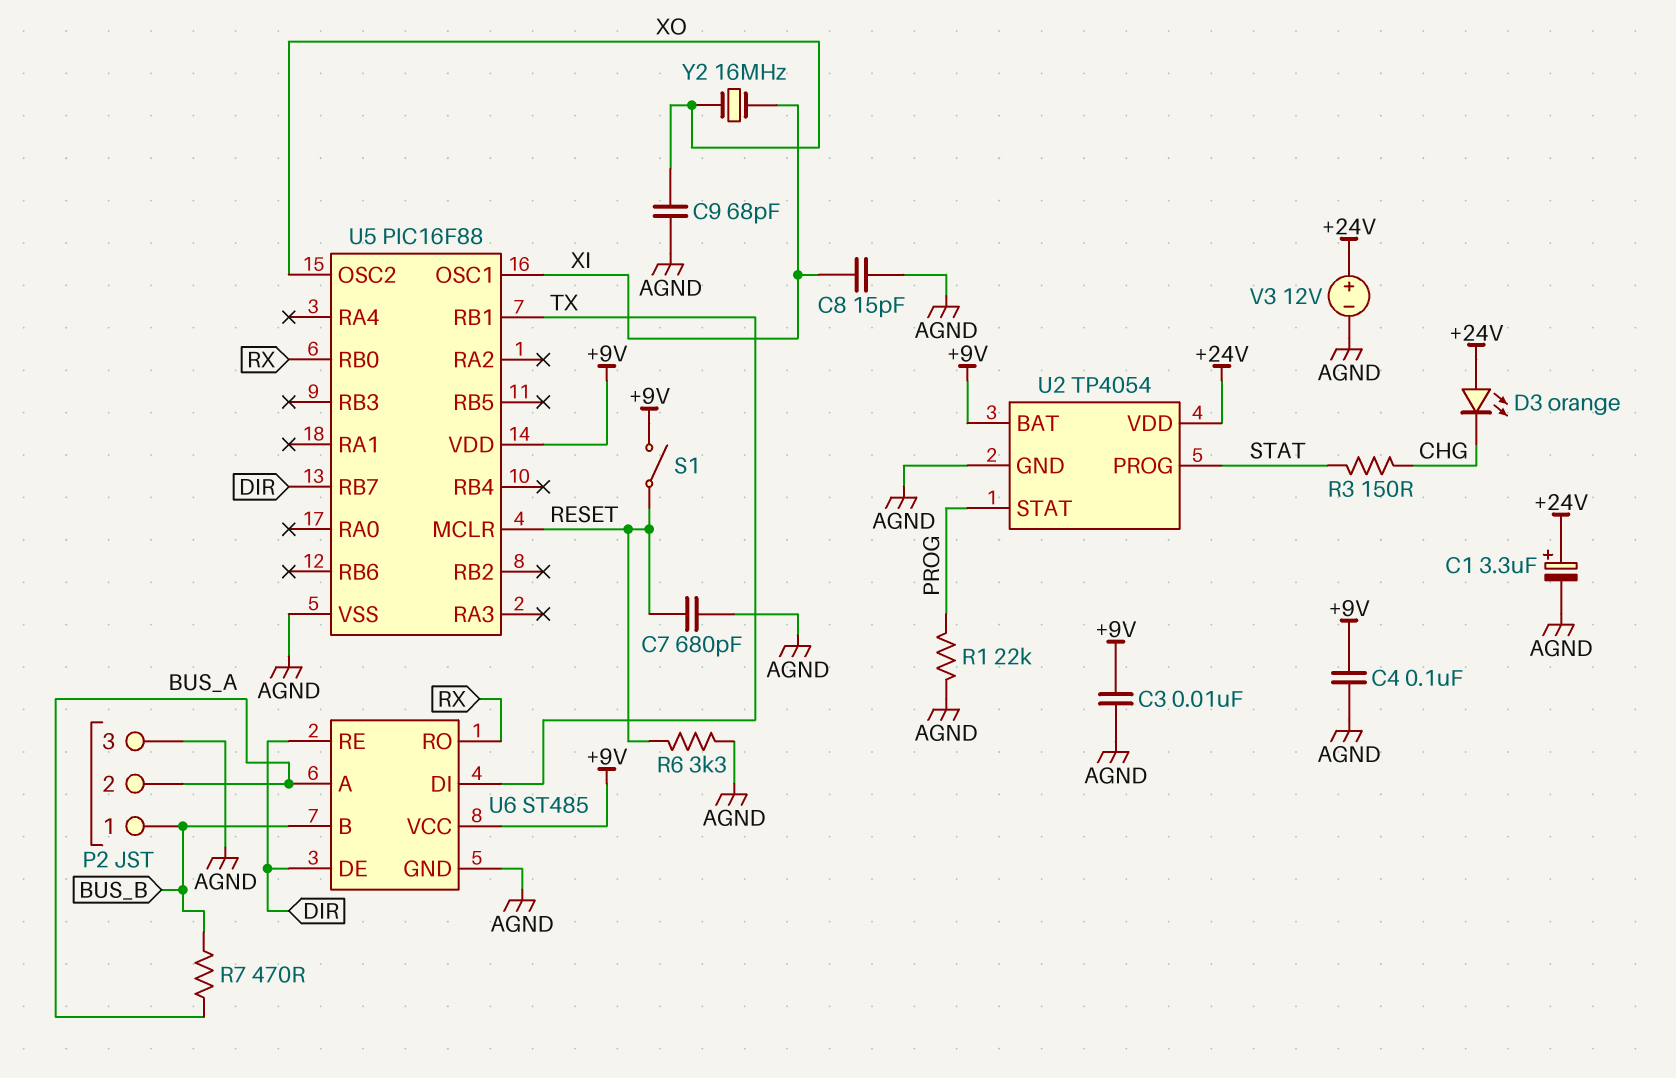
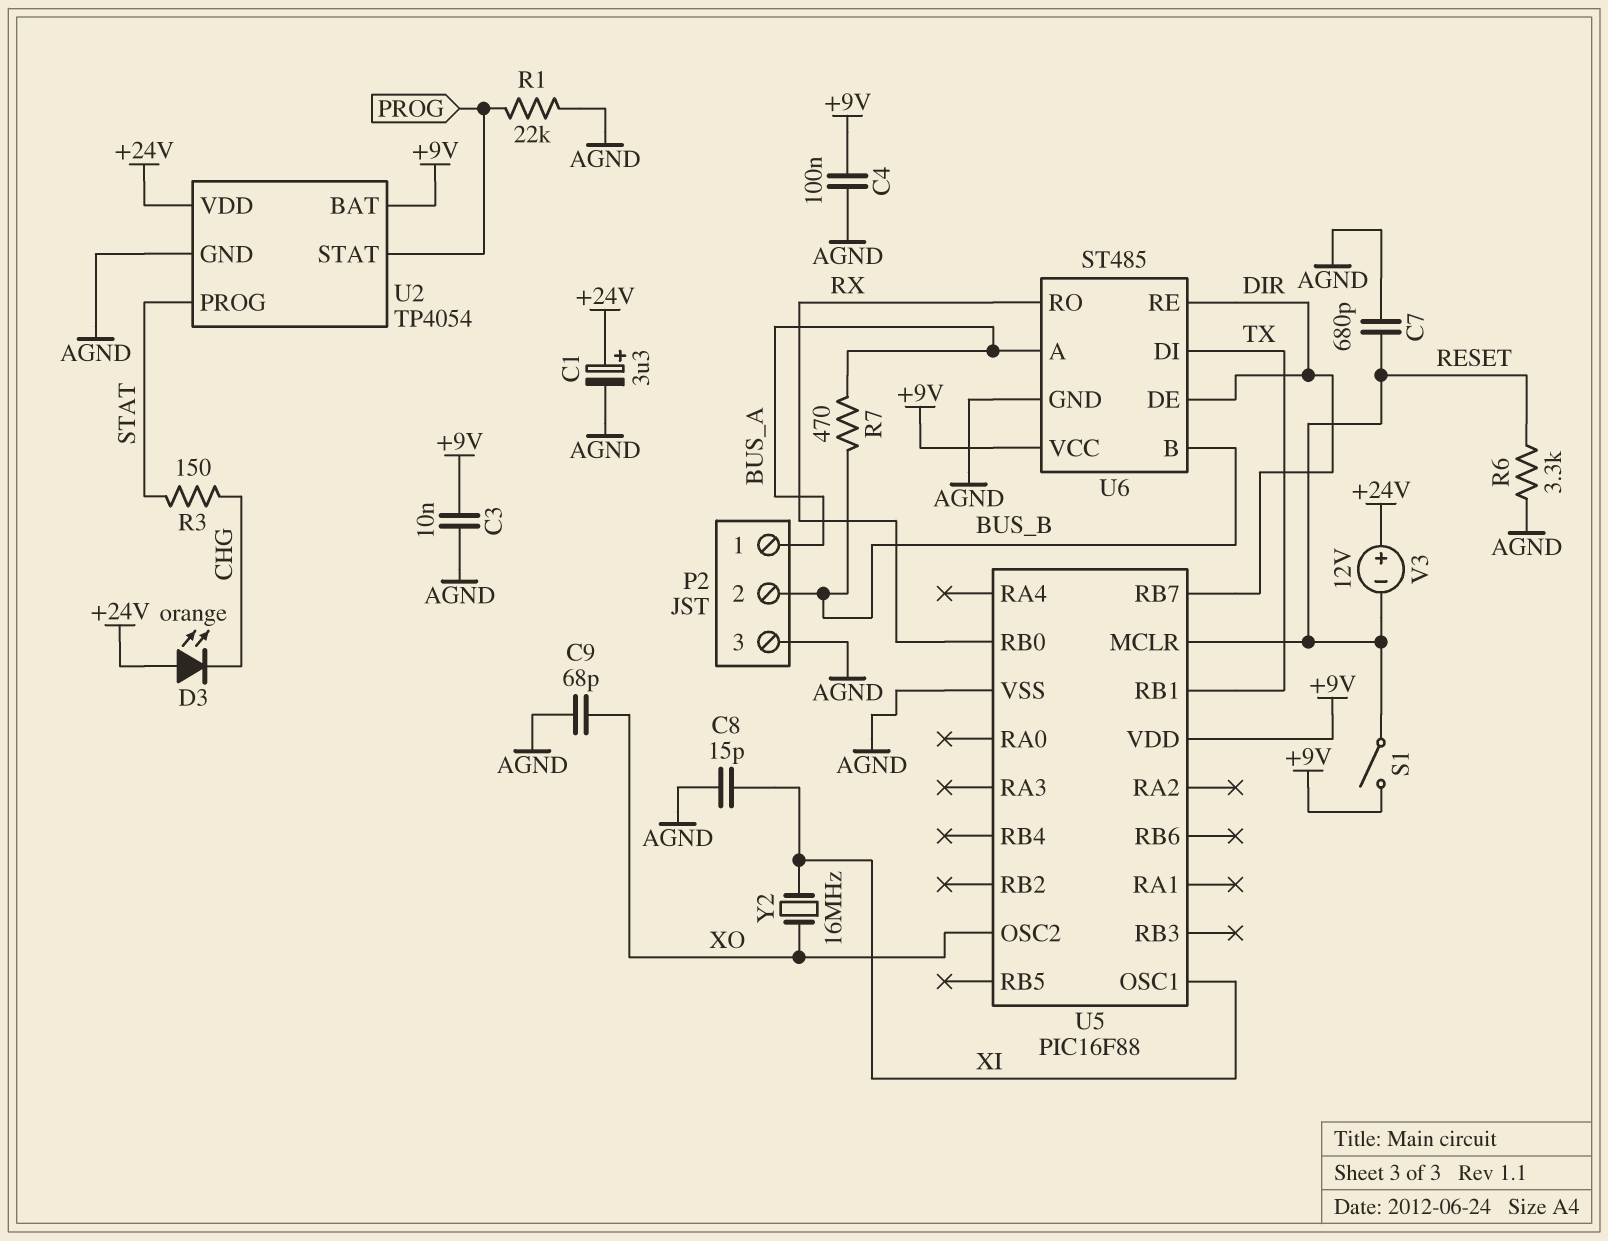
P2 pin 1: BUS_B -> BUS_A
P2 pin 2: BUS_A -> BUS_B
V3: 12V (plus +24V, minus AGND) -> 12V (plus +24V, minus RESET)

